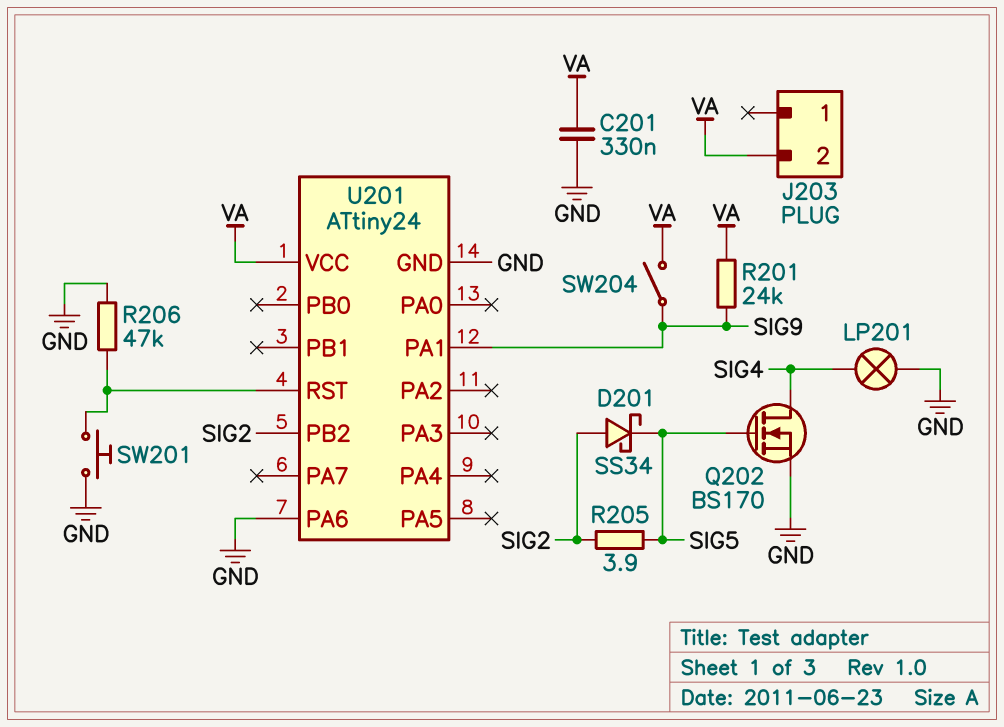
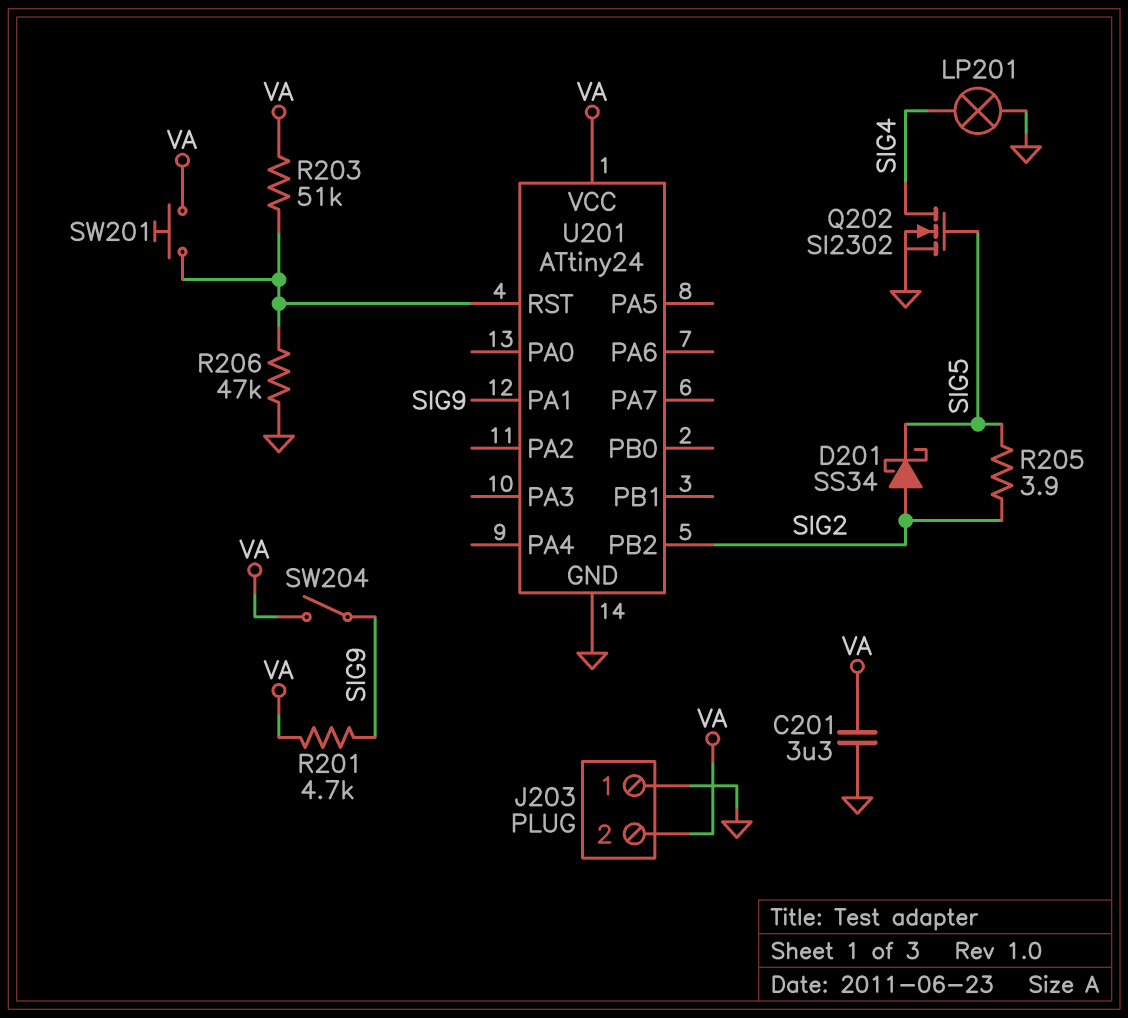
C201: 330nF (GND, VA) -> 3.3uF (GND, VA)
J203 pin 1: none -> GND
Q202: NMOS BS170 (G SIG5, D SIG4, S GND) -> NMOS SI2302 (G SIG5, D SIG4, S GND)
R201: 24k (SIG9, VA) -> 4.7k (SIG9, VA)
R203: none -> 51k (U201/RST, VA)
SW201: button (GND, U201/RST) -> button (U201/RST, VA)
U201 pin PA6: GND -> none

